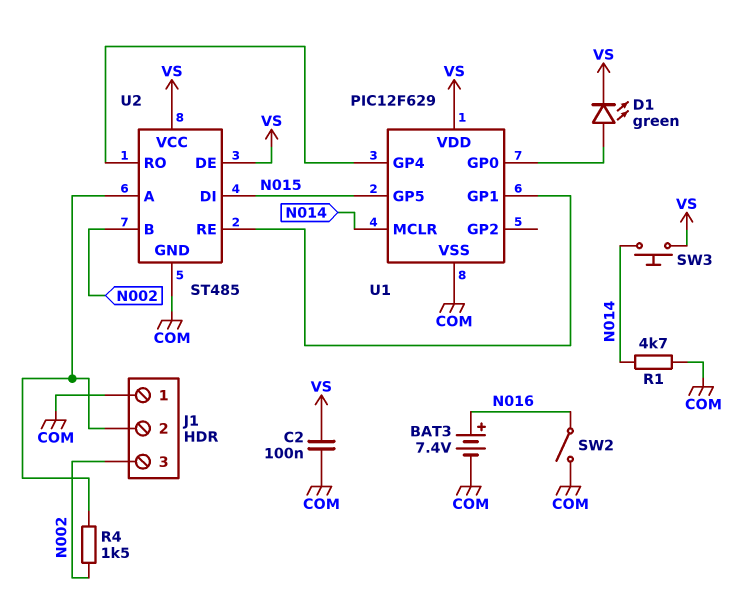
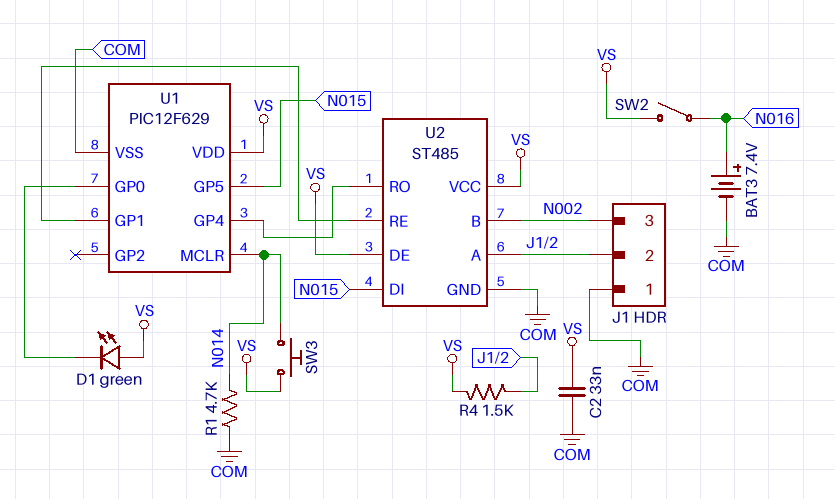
C2: 100nF (COM, VS) -> 33nF (COM, VS)
D1: LED green (A U1/GP0, K VS) -> LED green (A VS, K U1/GP0)
R4: 1.5k (J1/2, N002) -> 1.5k (J1/2, VS)
SW2: switch (COM, N016) -> switch (N016, VS)

